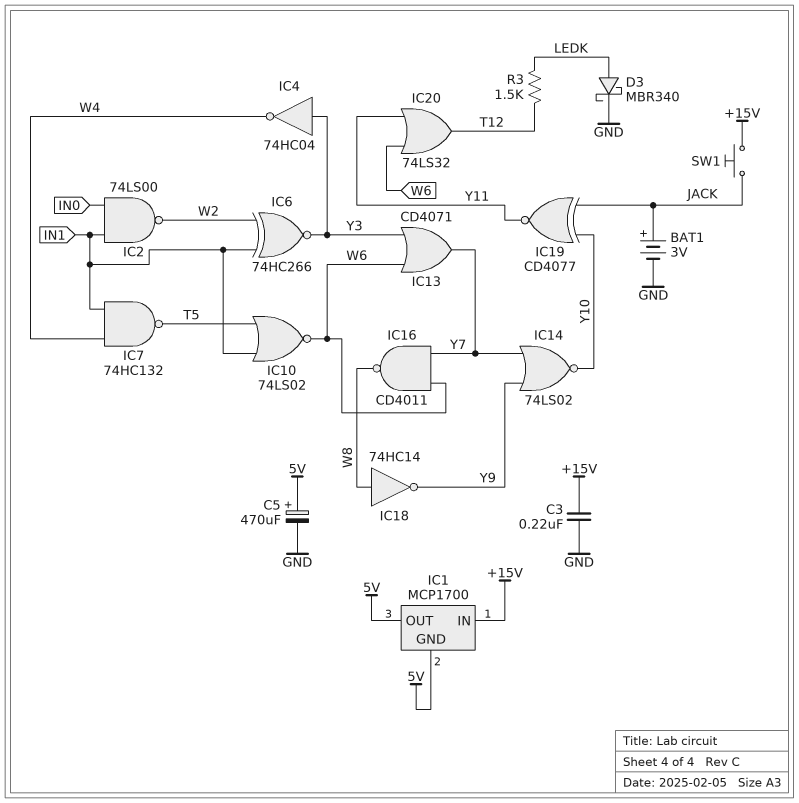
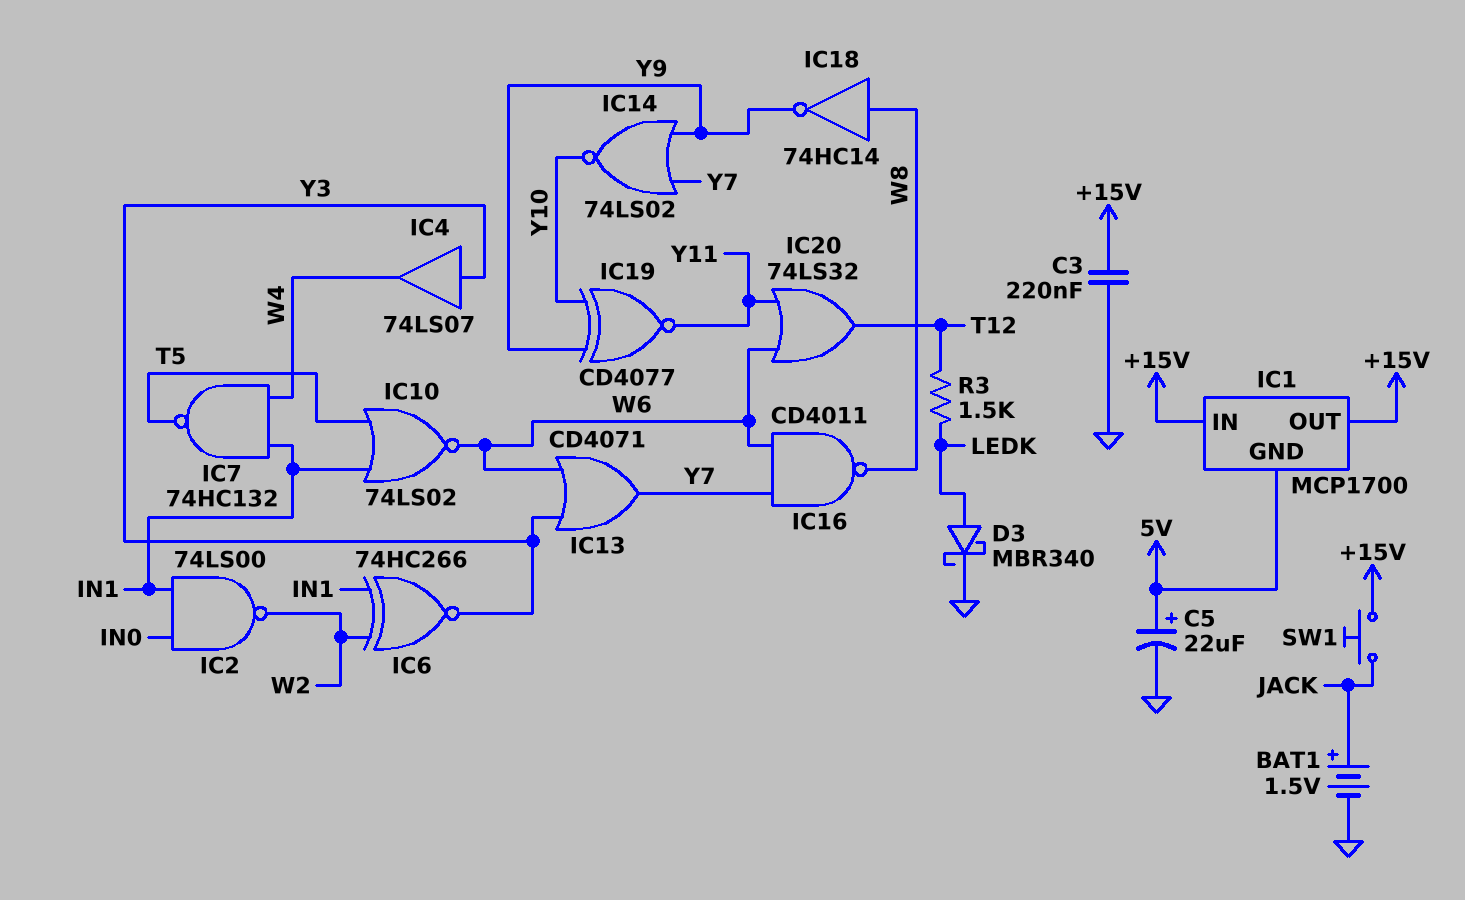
BAT1: 3V (plus JACK, minus GND) -> 1.5V (plus JACK, minus GND)
C5: 470uF (plus 5V, minus GND) -> 22uF (plus 5V, minus GND)
IC1 pin OUT: 5V -> +15V
IC4: NOT 74HC04 (in Y3, out W4) -> buffer 74LS07 (in Y3, out W4)
IC19: XNOR CD4077 (in JACK, in Y10, out Y11) -> XNOR CD4077 (in Y9, in Y10, out Y11)

